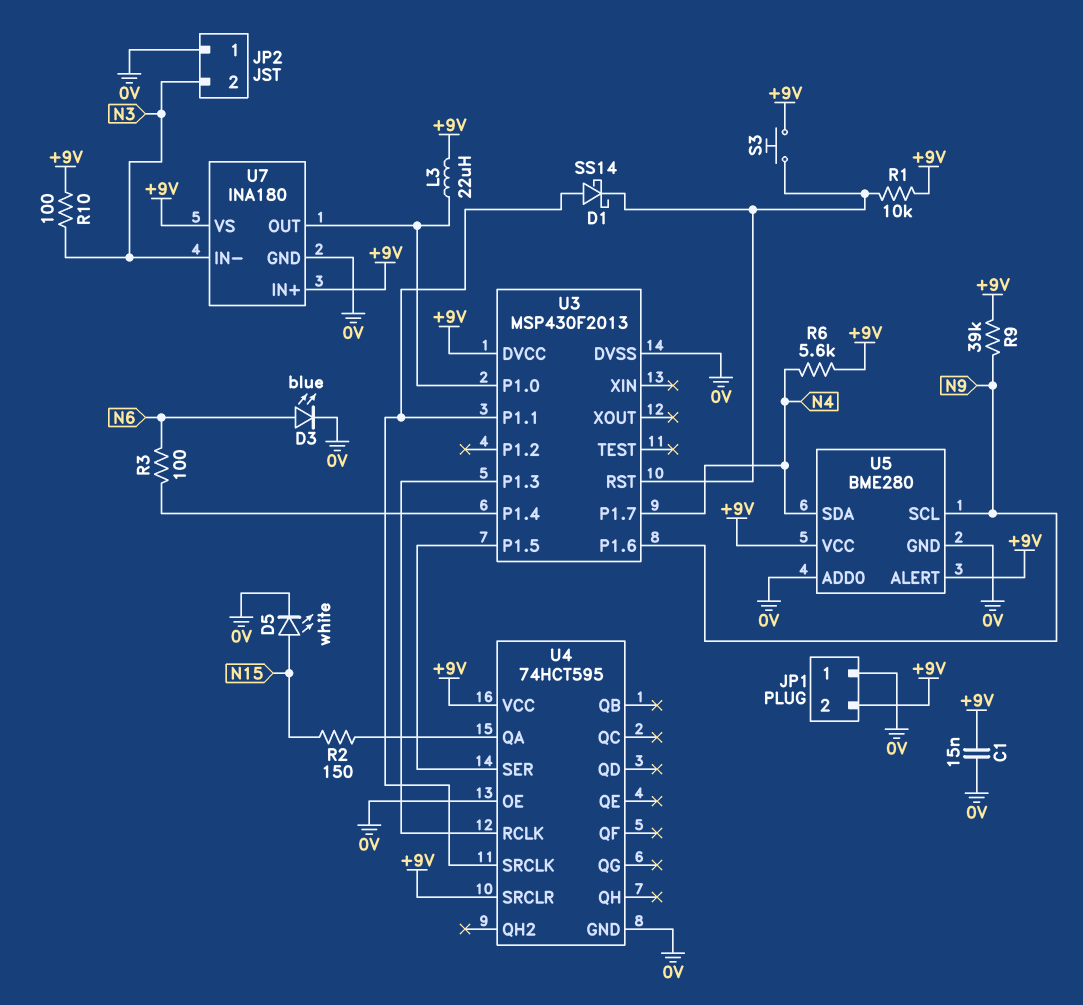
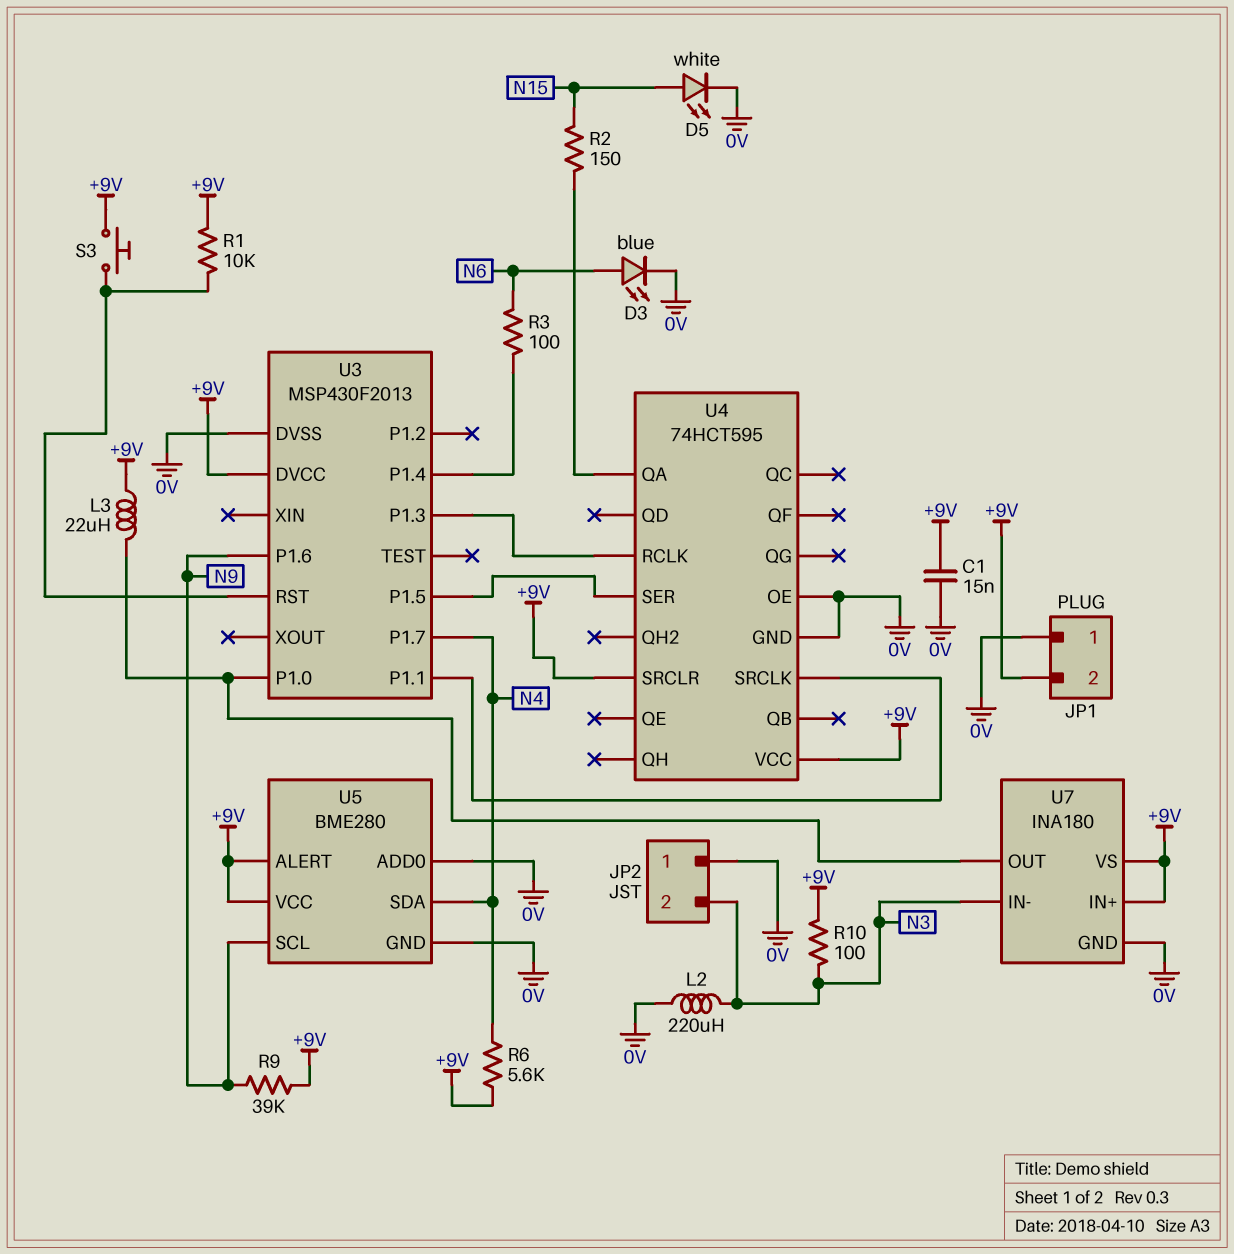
D1: schottky SS14 (A U3/P1.1, K U3/RST) -> none
L2: none -> 220uH (0V, N3)

